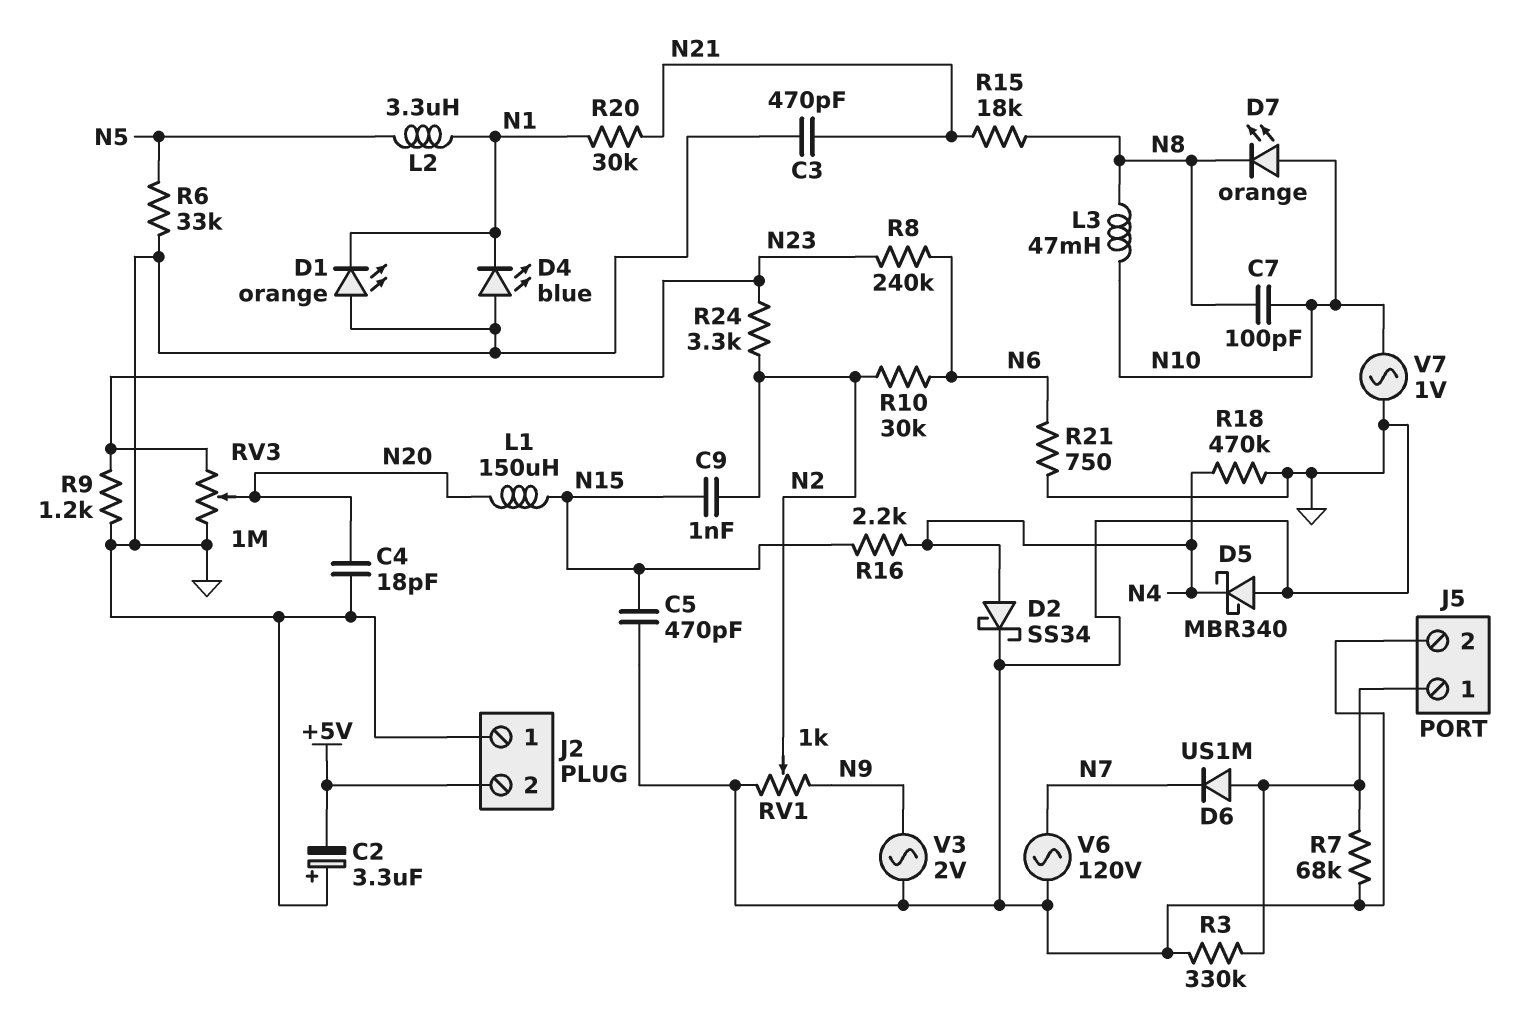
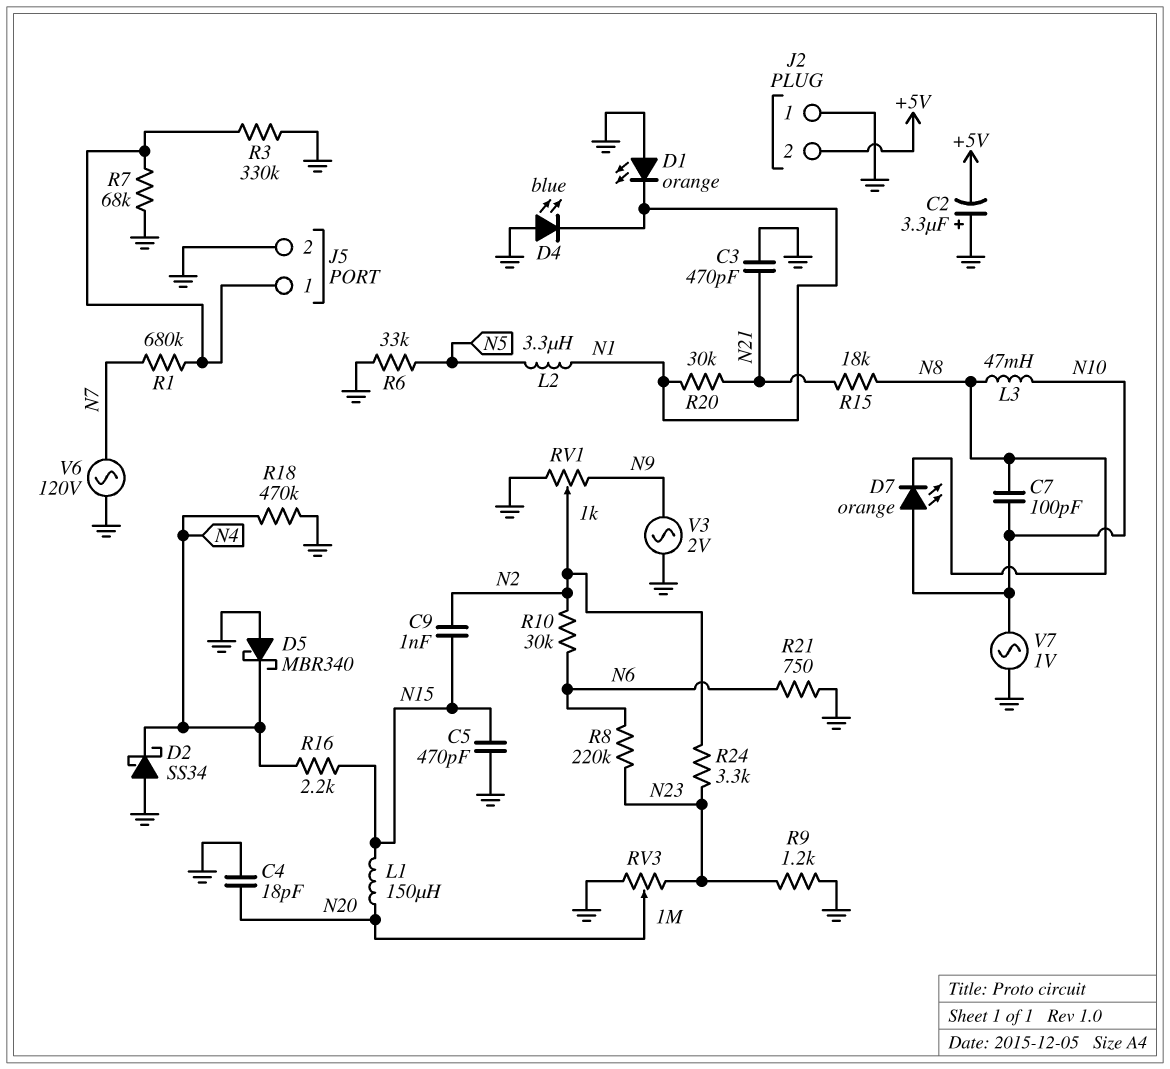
D2: schottky SS34 (A N4, K GND) -> schottky SS34 (A GND, K N4)
D6: diode US1M (A J5/1, K N7) -> none
R1: none -> 680k (J5/1, N7)
R8: 240k (N6, N23) -> 220k (N6, N23)

